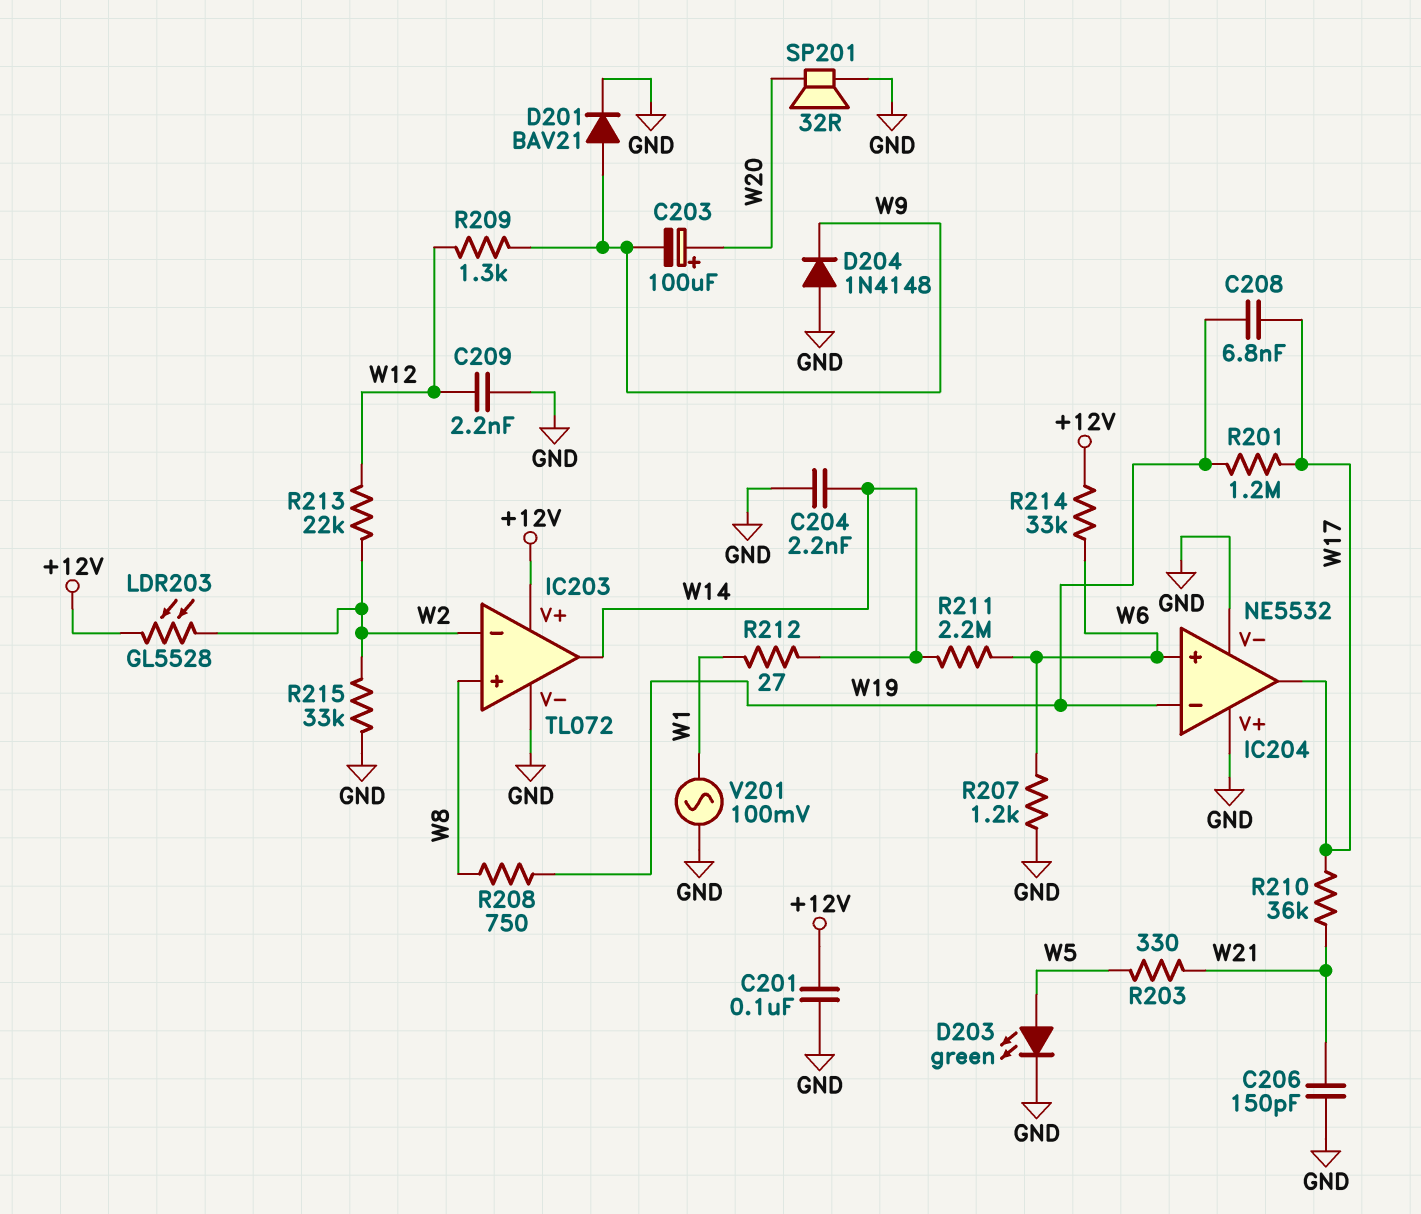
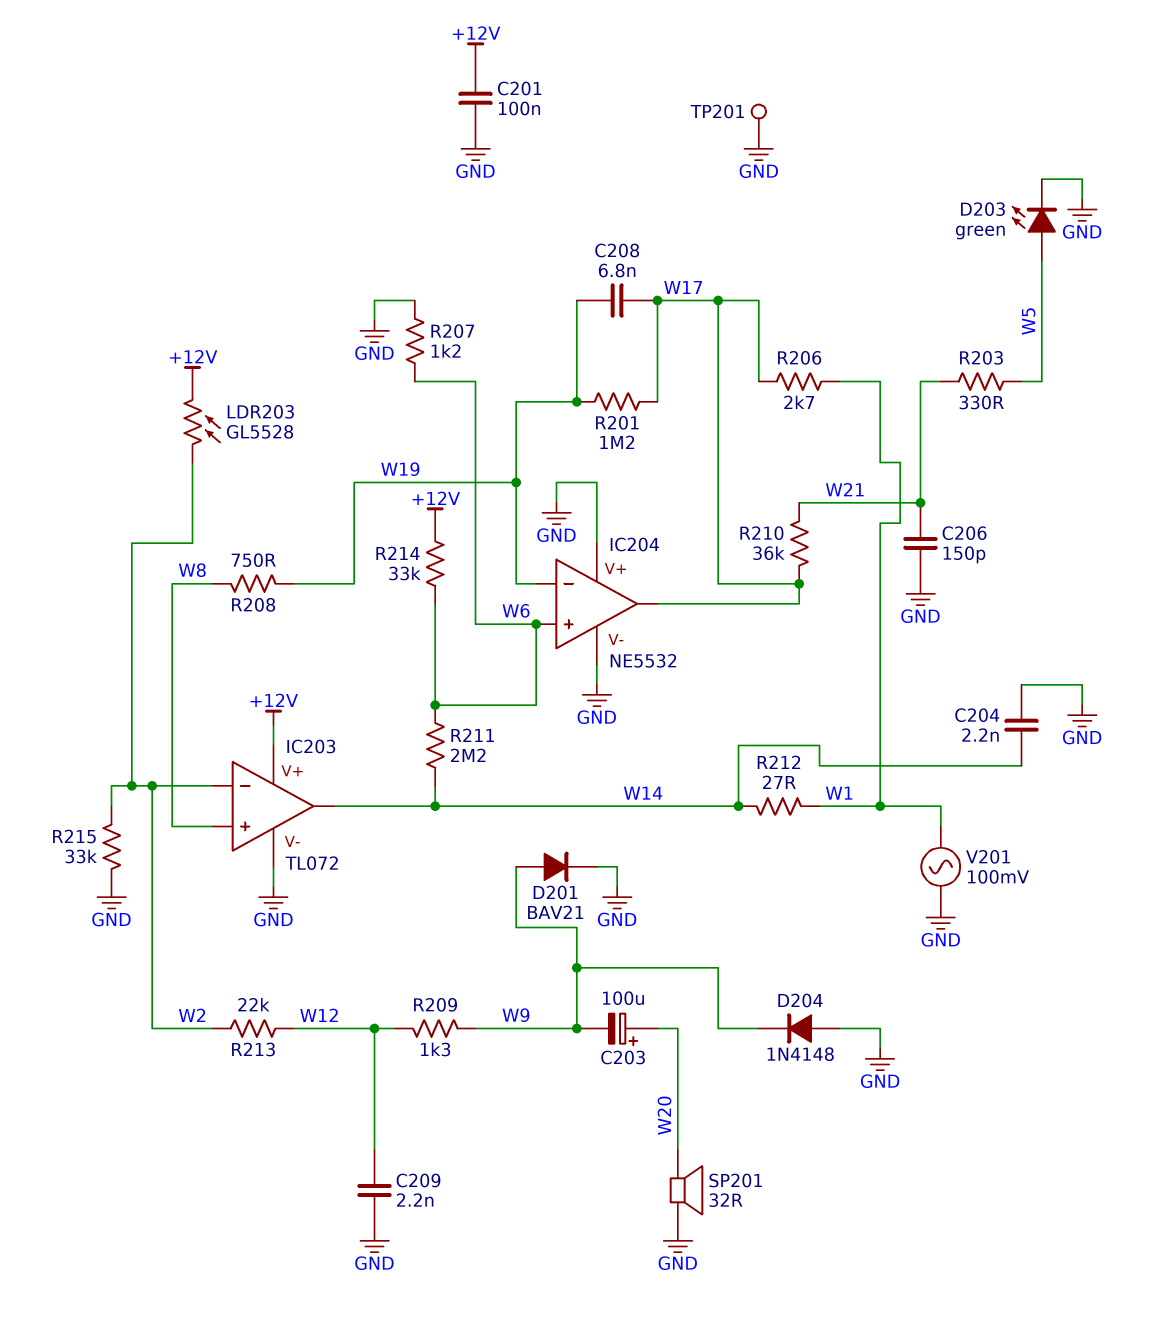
R206: none -> 2.7k (W1, W17)
TP201: none -> test point (GND)

